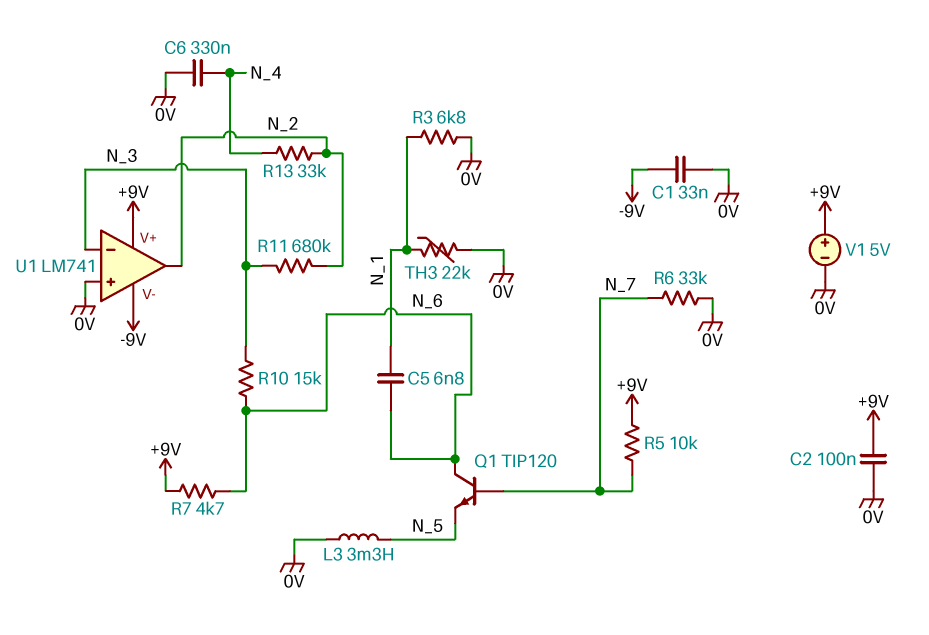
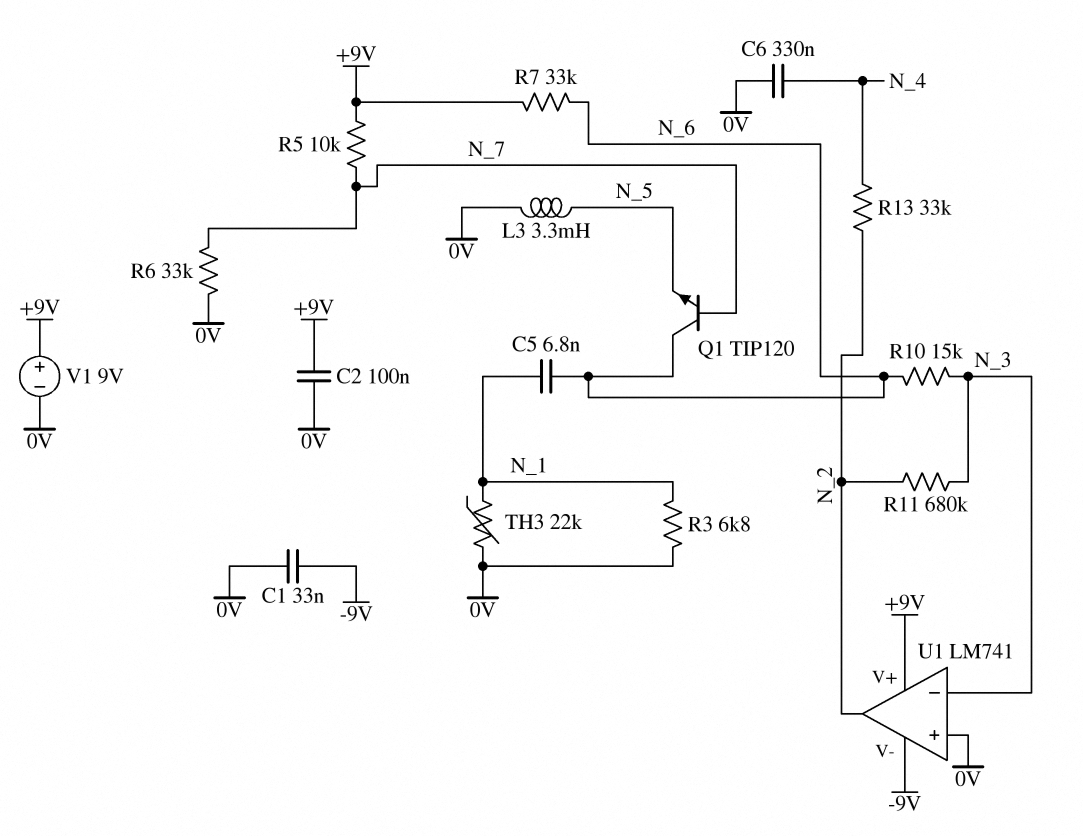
R7: 4.7k (+9V, N_6) -> 33k (+9V, N_6)
V1: 5V (plus +9V, minus 0V) -> 9V (plus +9V, minus 0V)

